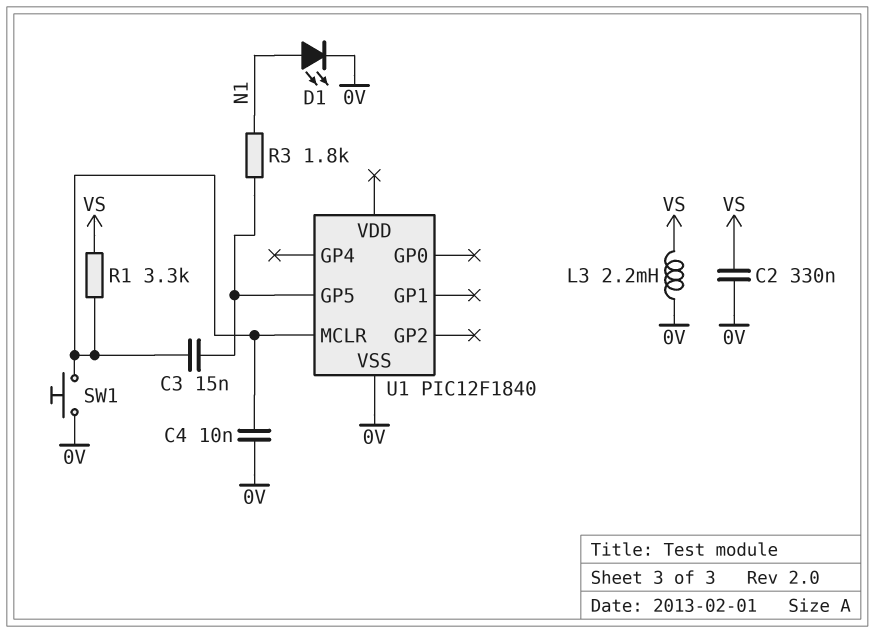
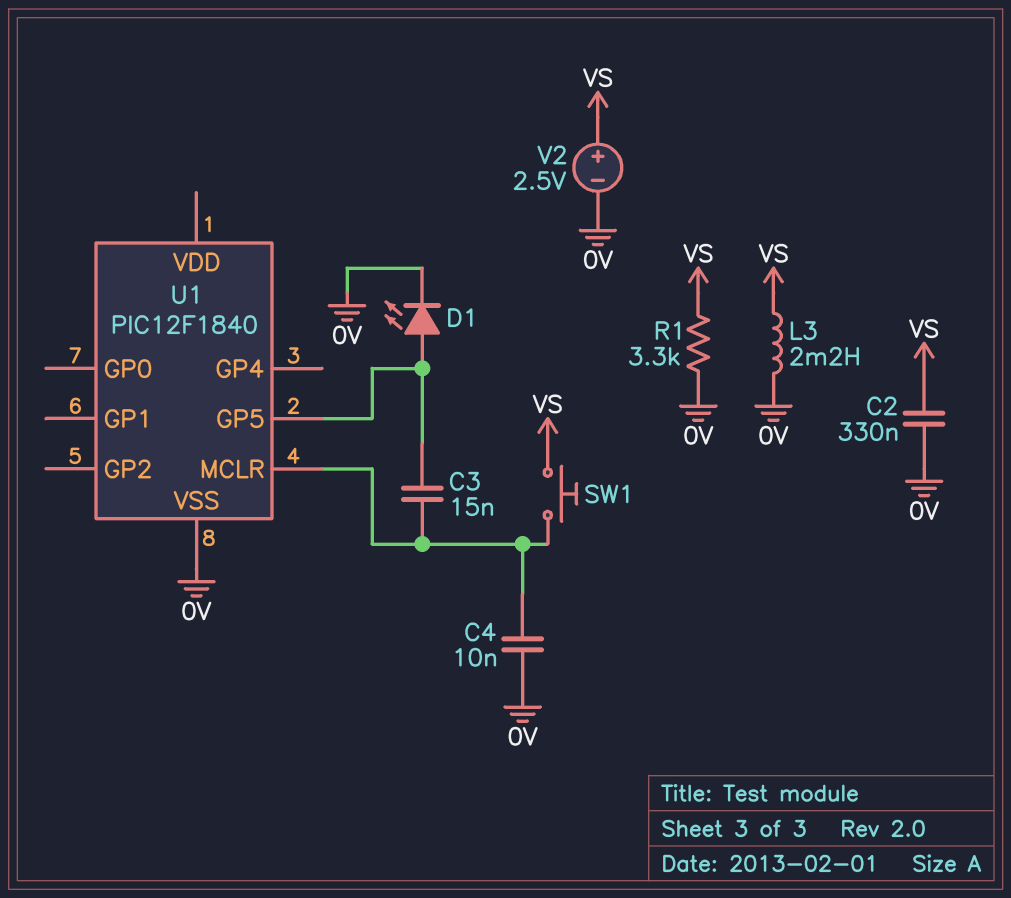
D1: LED (A N1, K 0V) -> LED (A U1/GP5, K 0V)
R1: 3.3k (U1/MCLR, VS) -> 3.3k (0V, VS)
R3: 1.8k (N1, U1/GP5) -> none
SW1: button (0V, U1/MCLR) -> button (U1/MCLR, VS)
V2: none -> 2.5V (plus VS, minus 0V)

